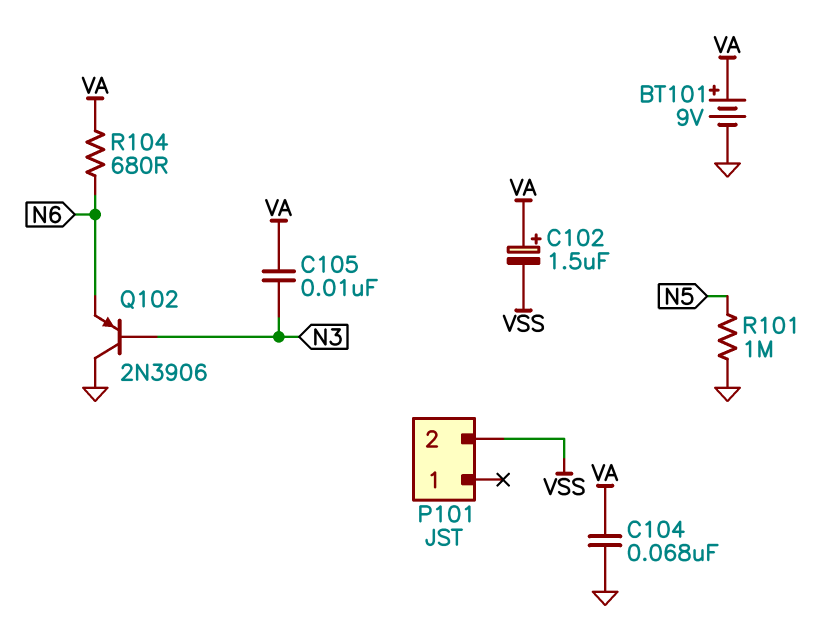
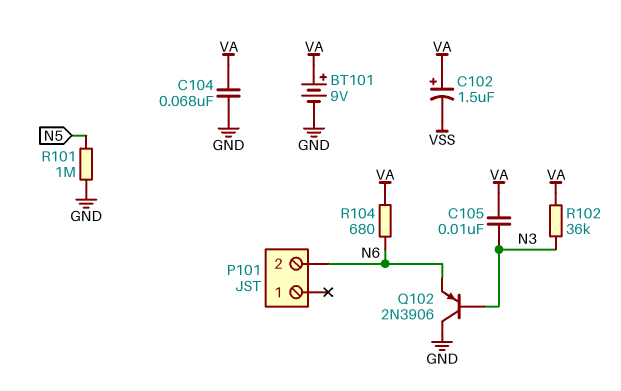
P101 pin 2: VSS -> N6
R102: none -> 36k (N3, VA)

